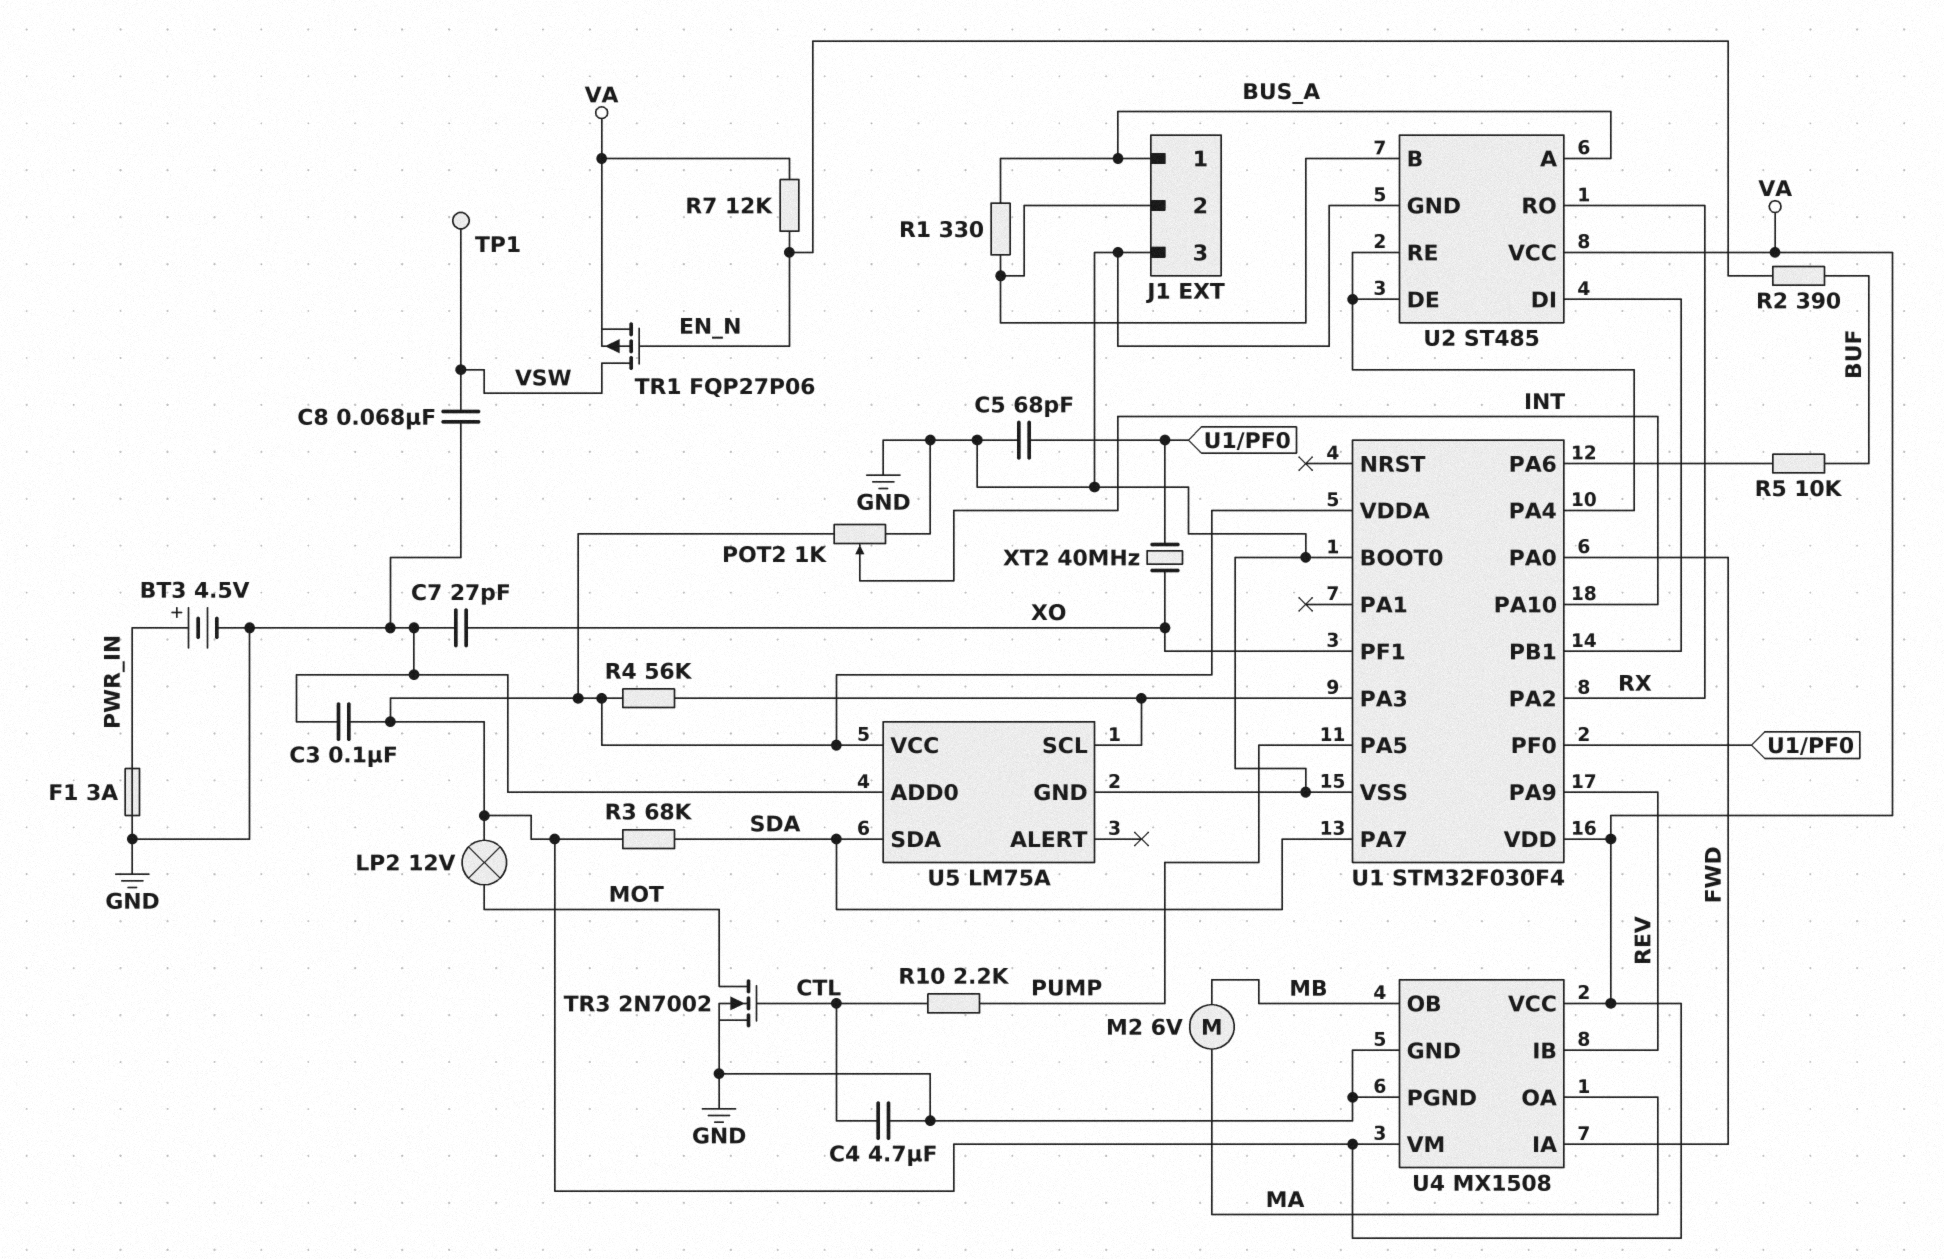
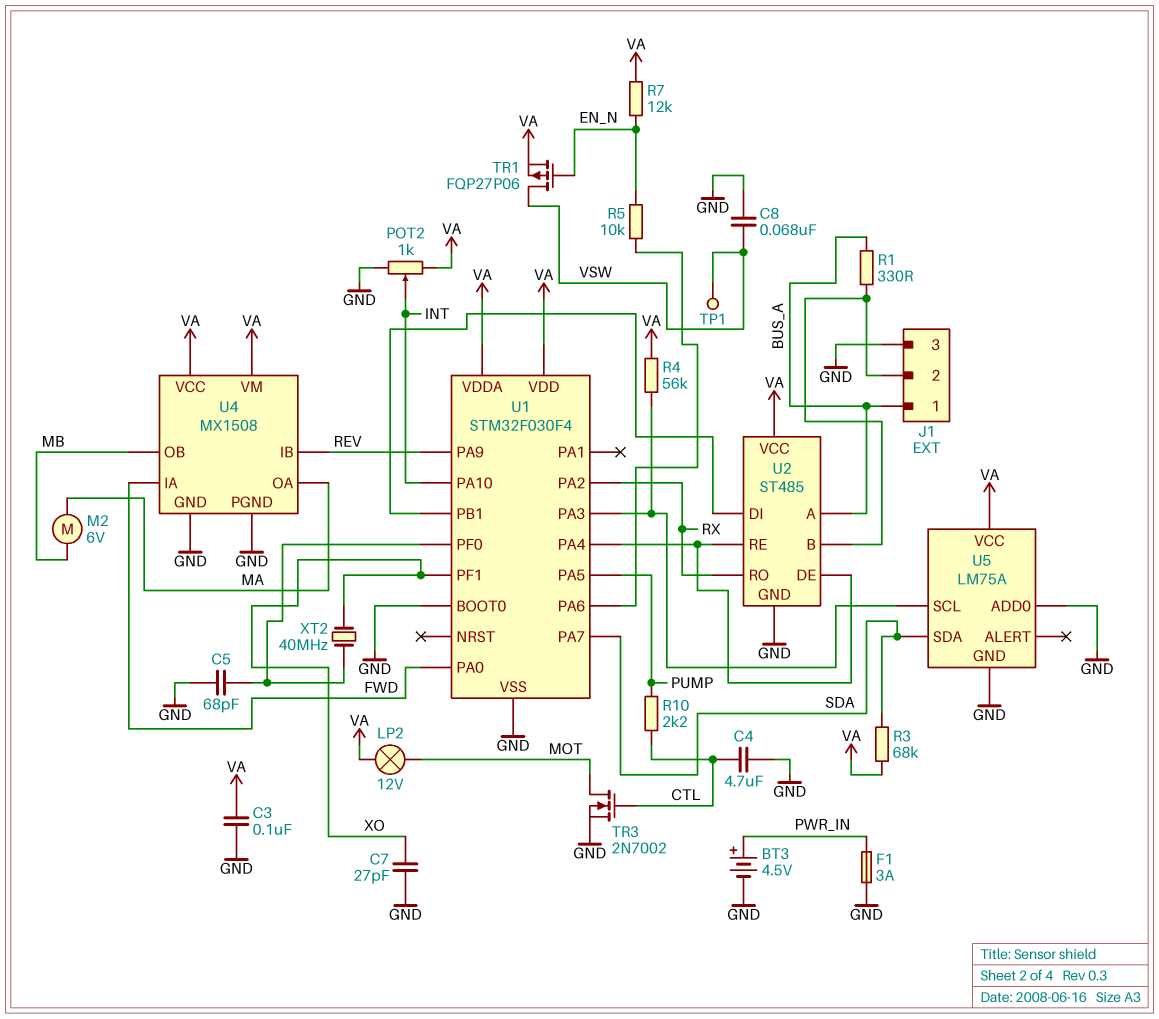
R2: 390 (BUF, EN_N) -> none
R5: 10k (BUF, U1/PA6) -> 10k (EN_N, U1/PA6)

